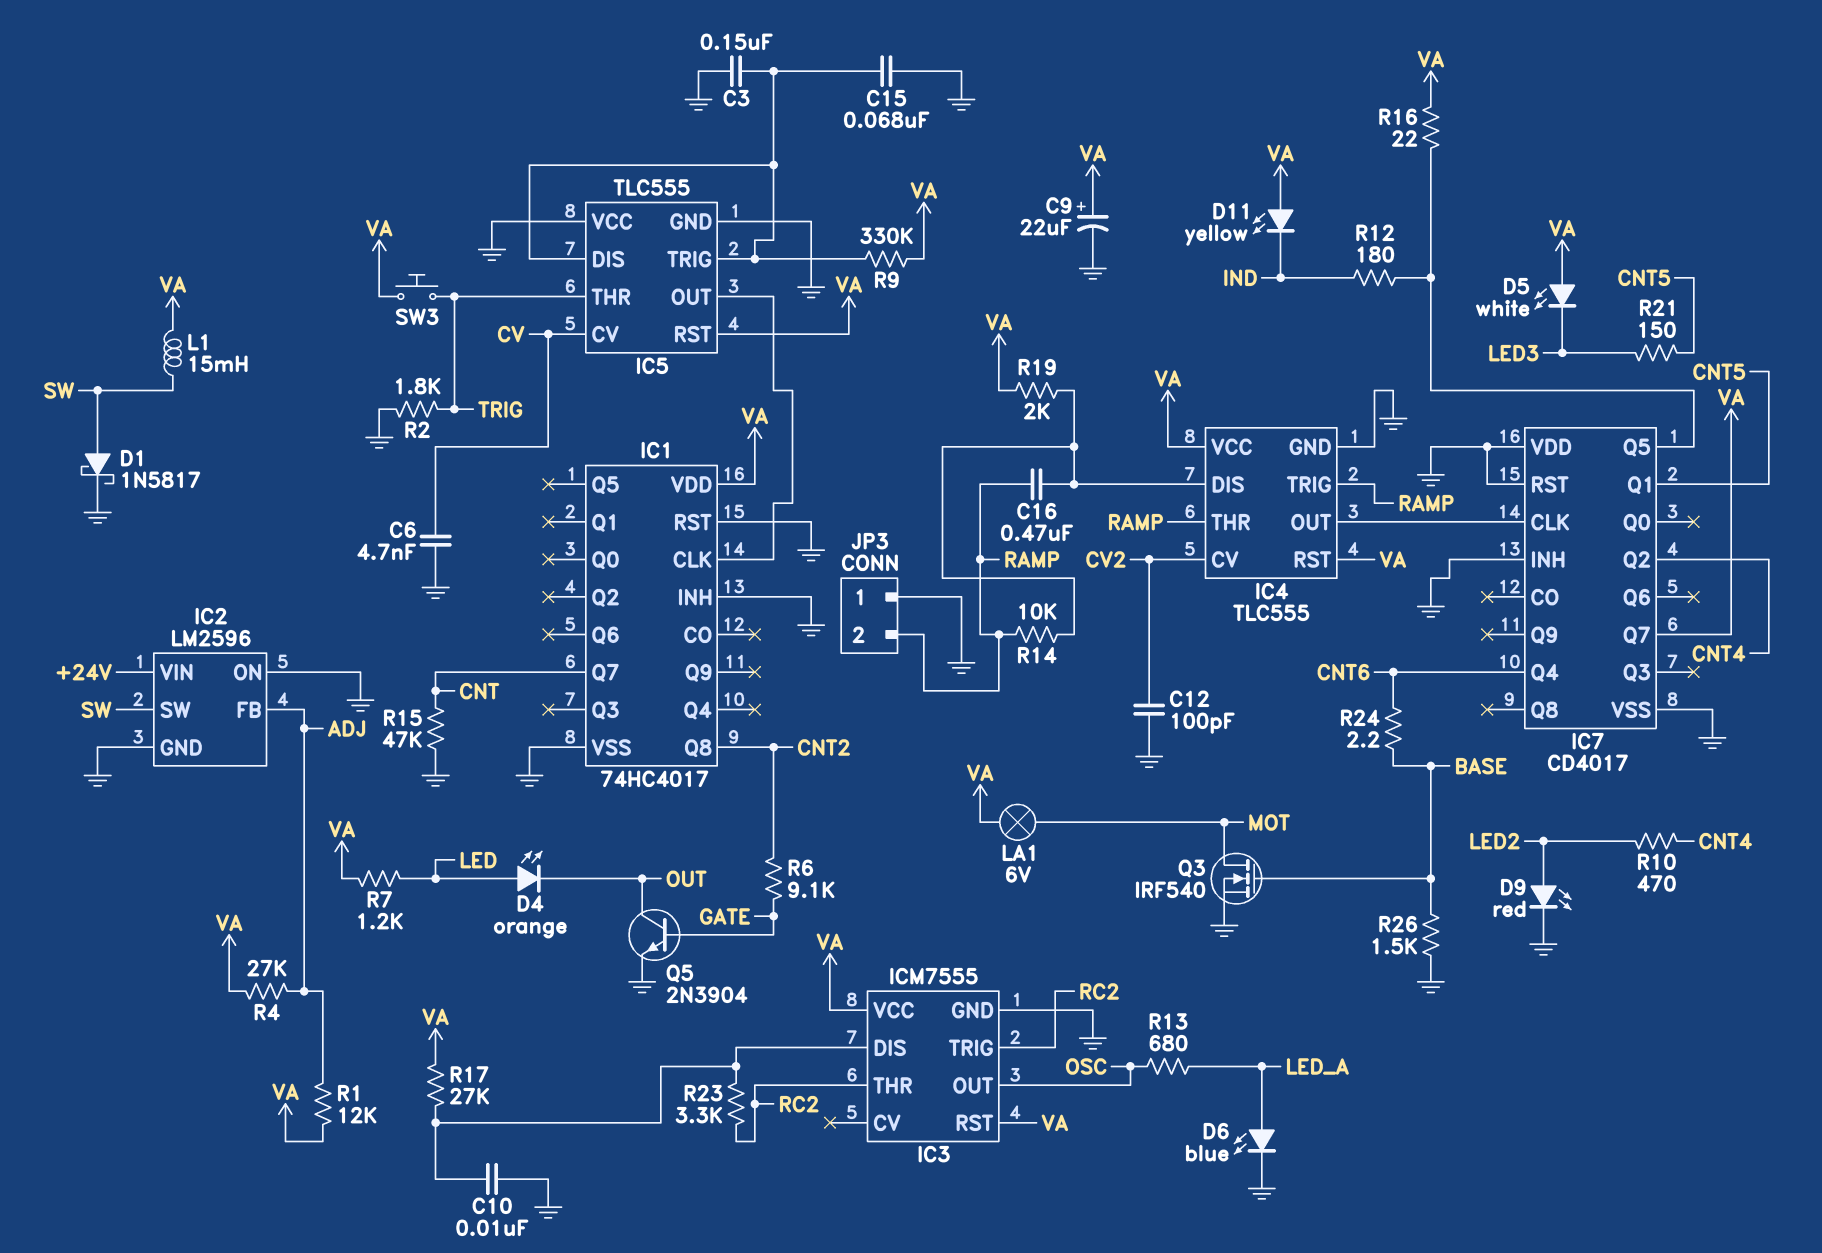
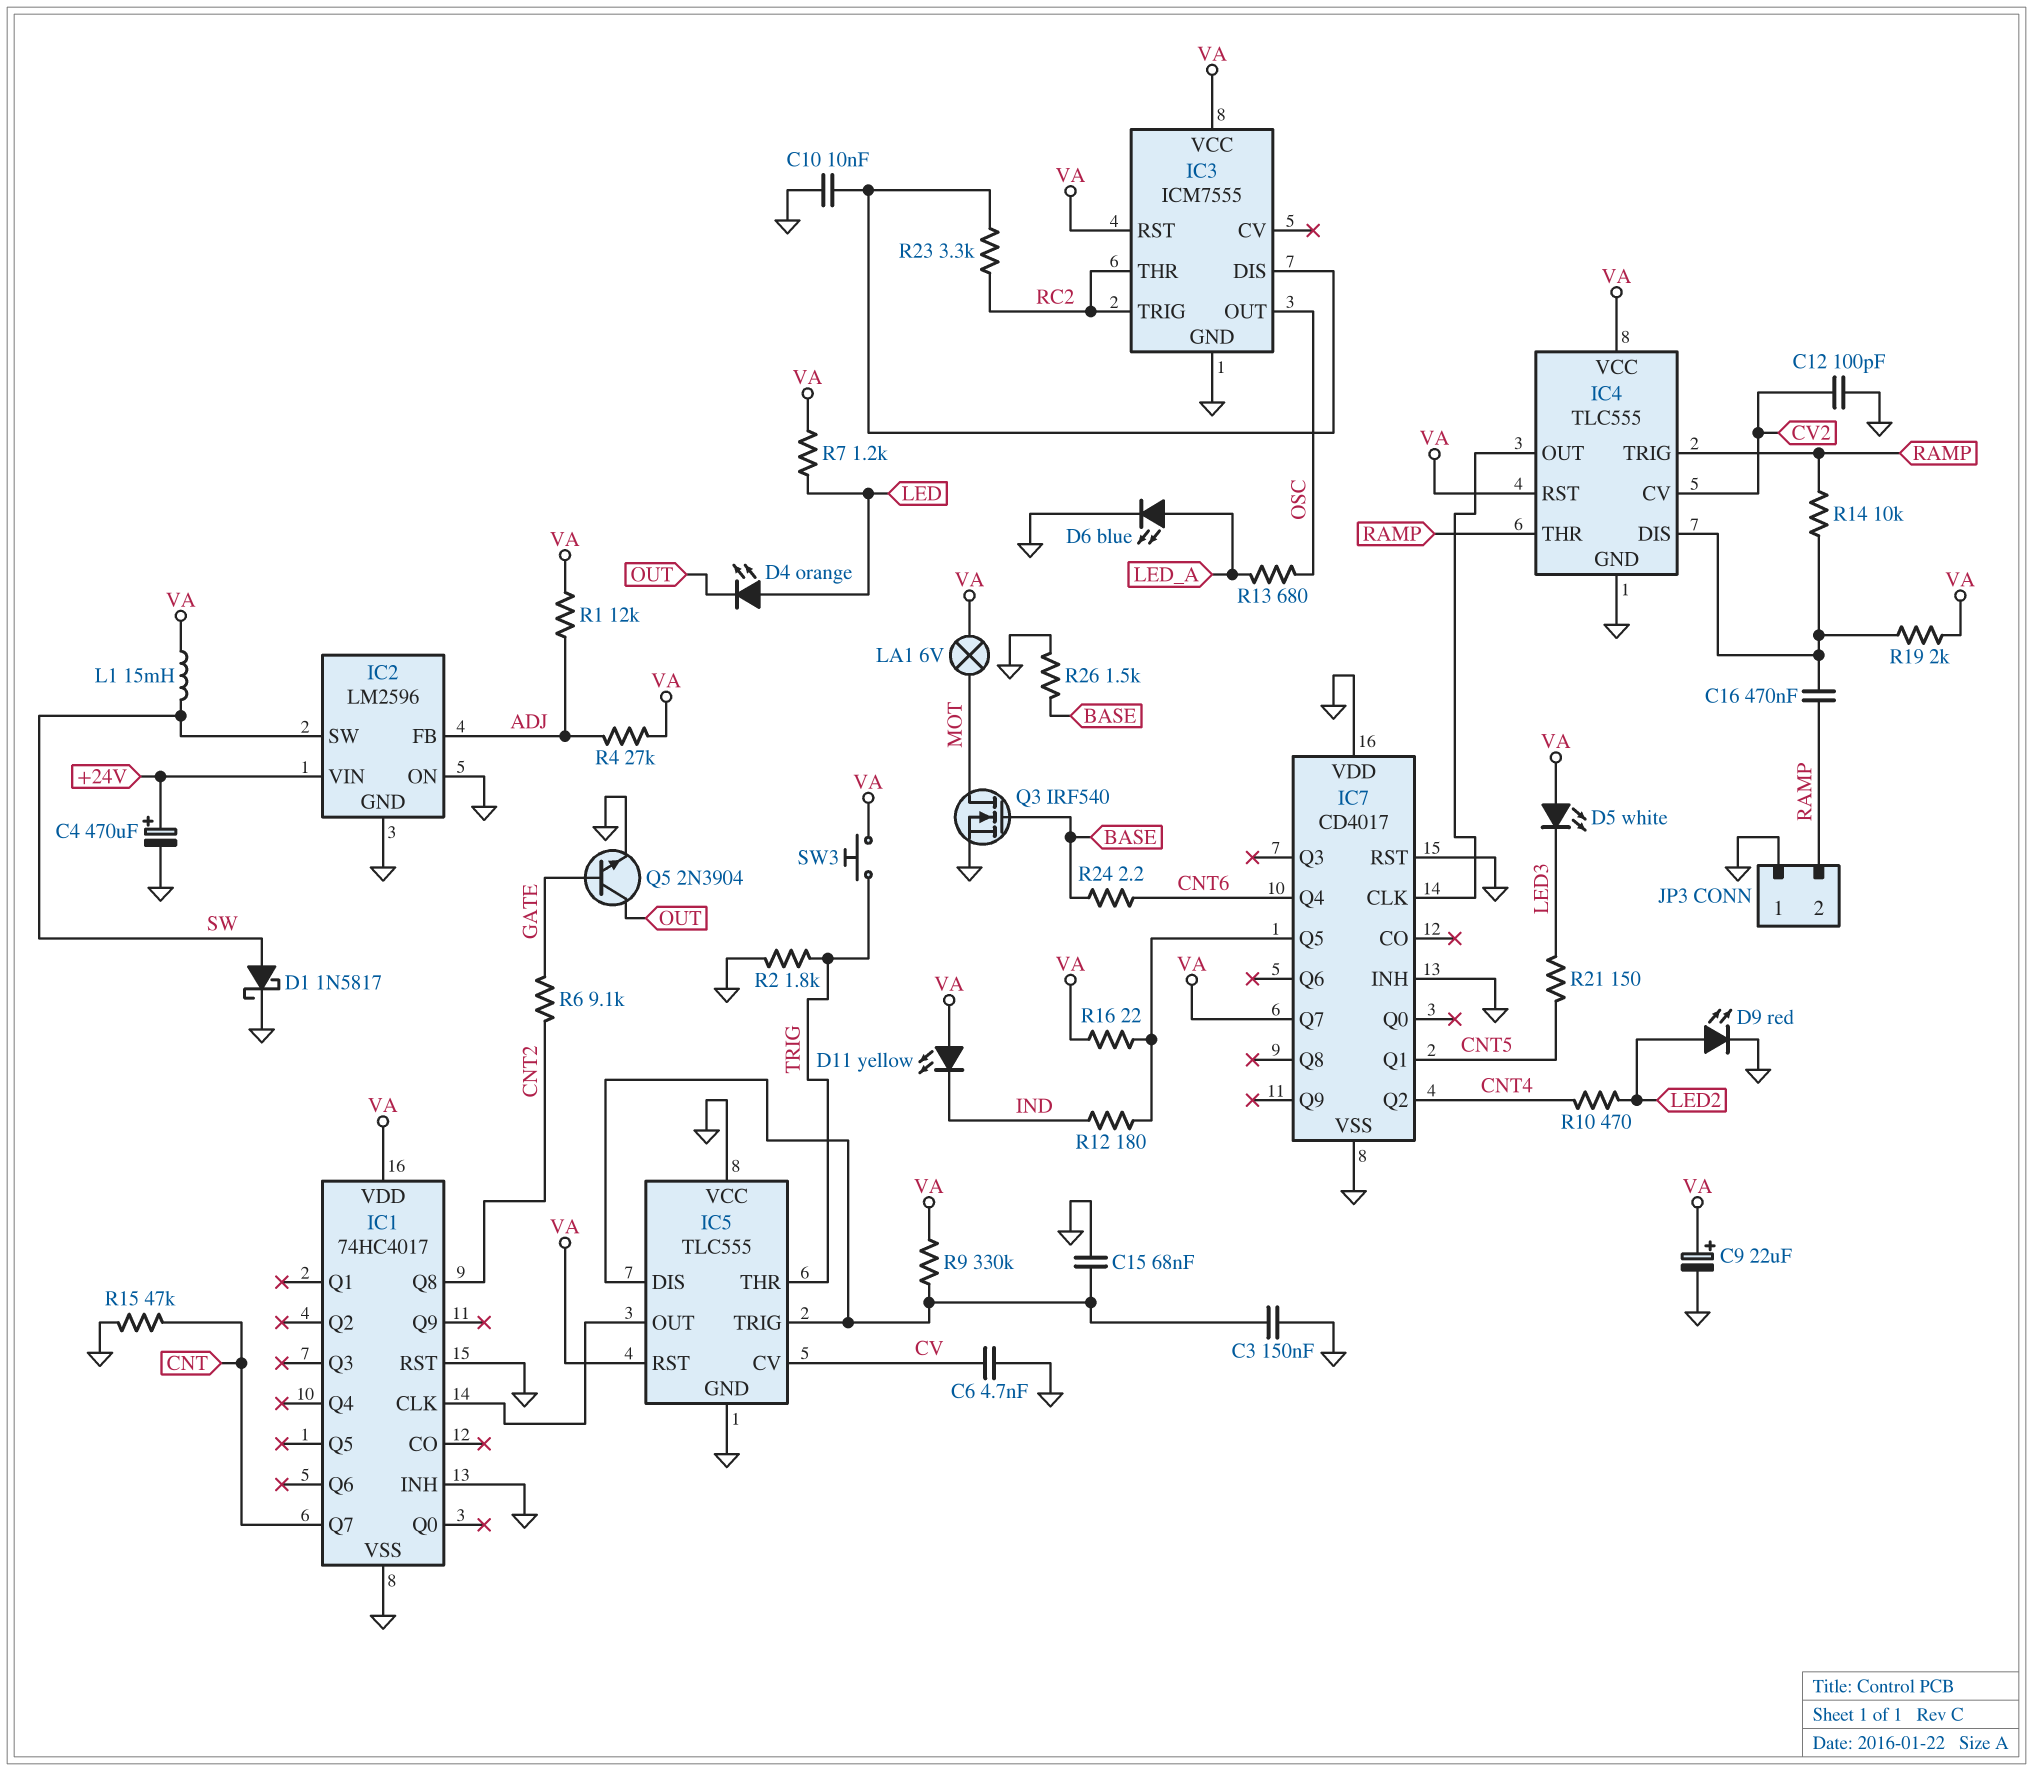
C4: none -> 470uF (plus +24V, minus GND)
R17: 27k (IC3/DIS, VA) -> none

